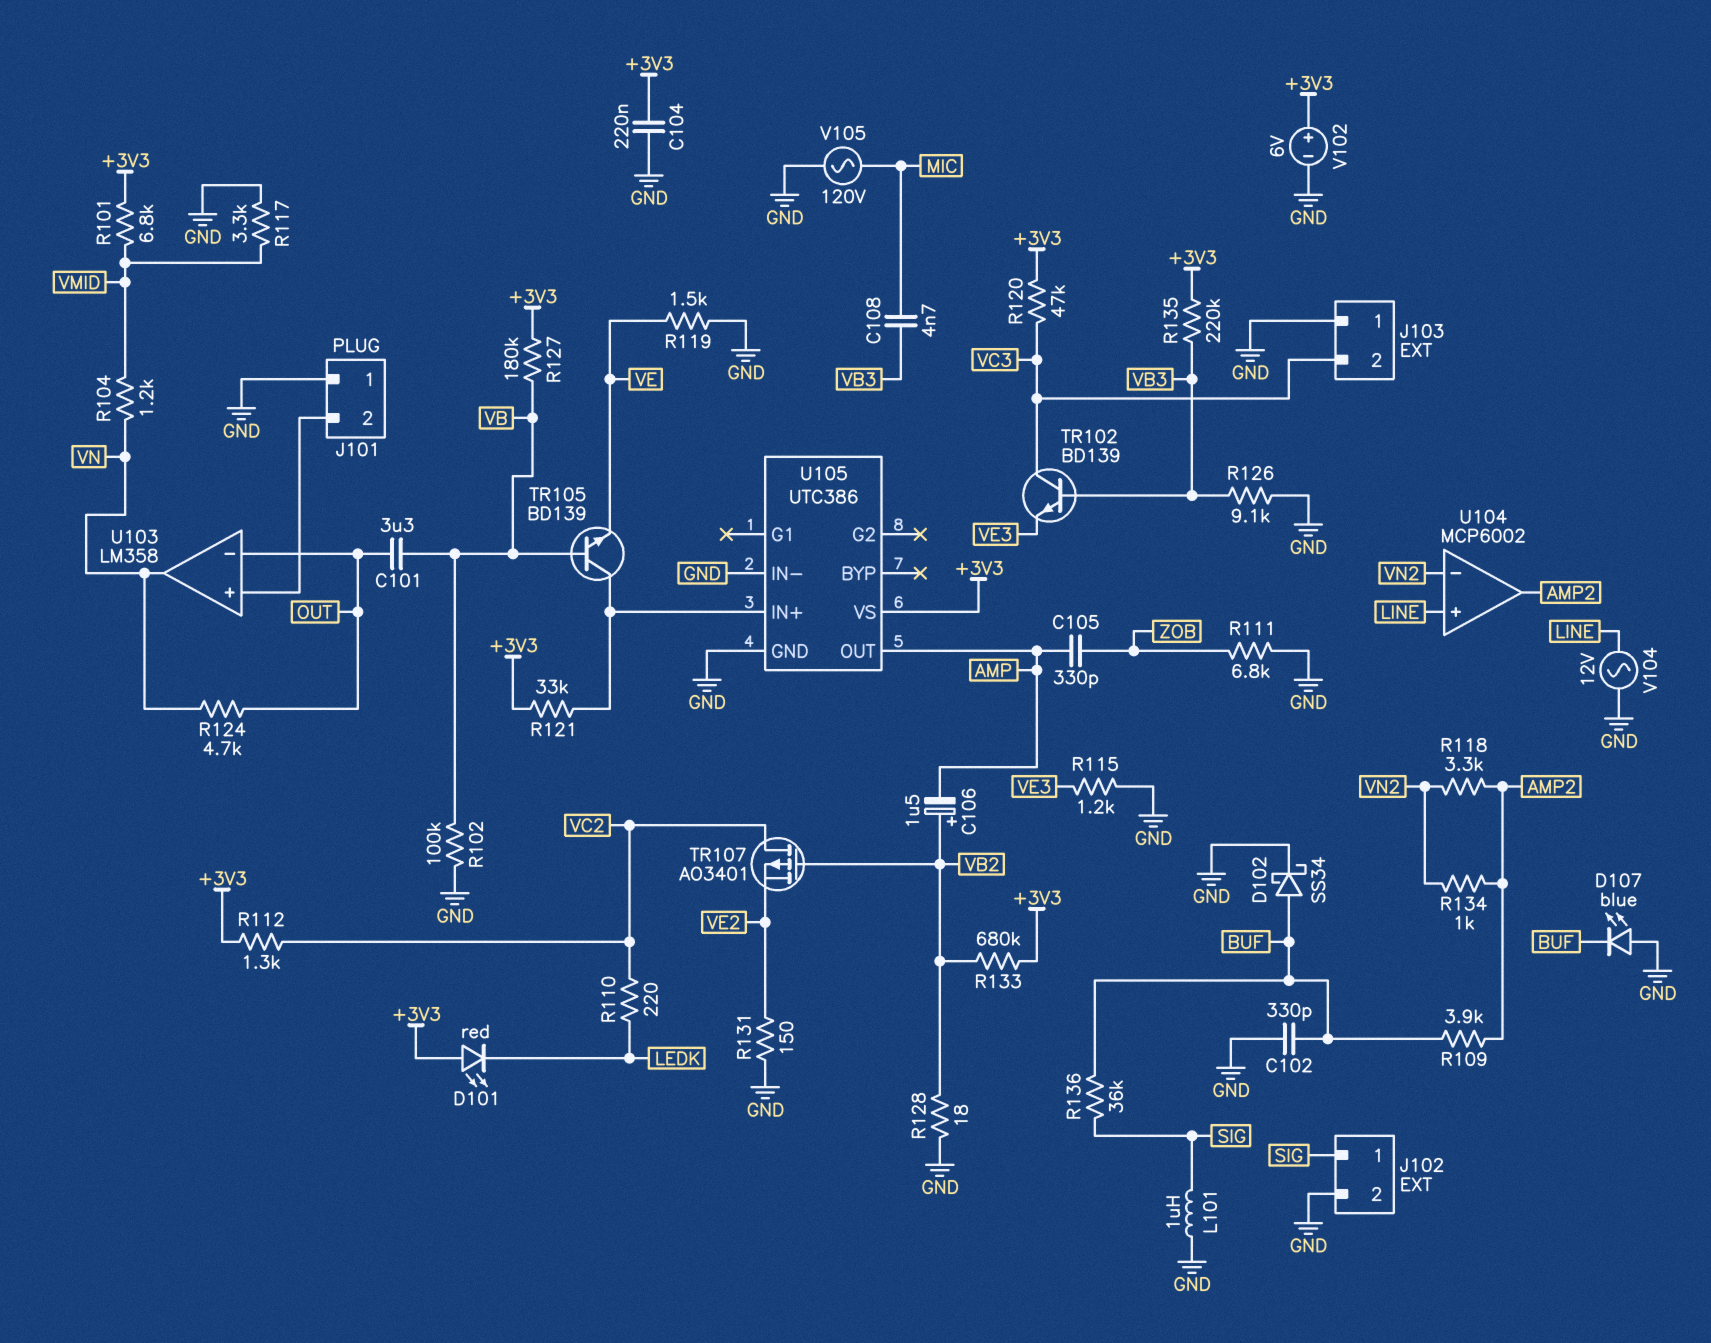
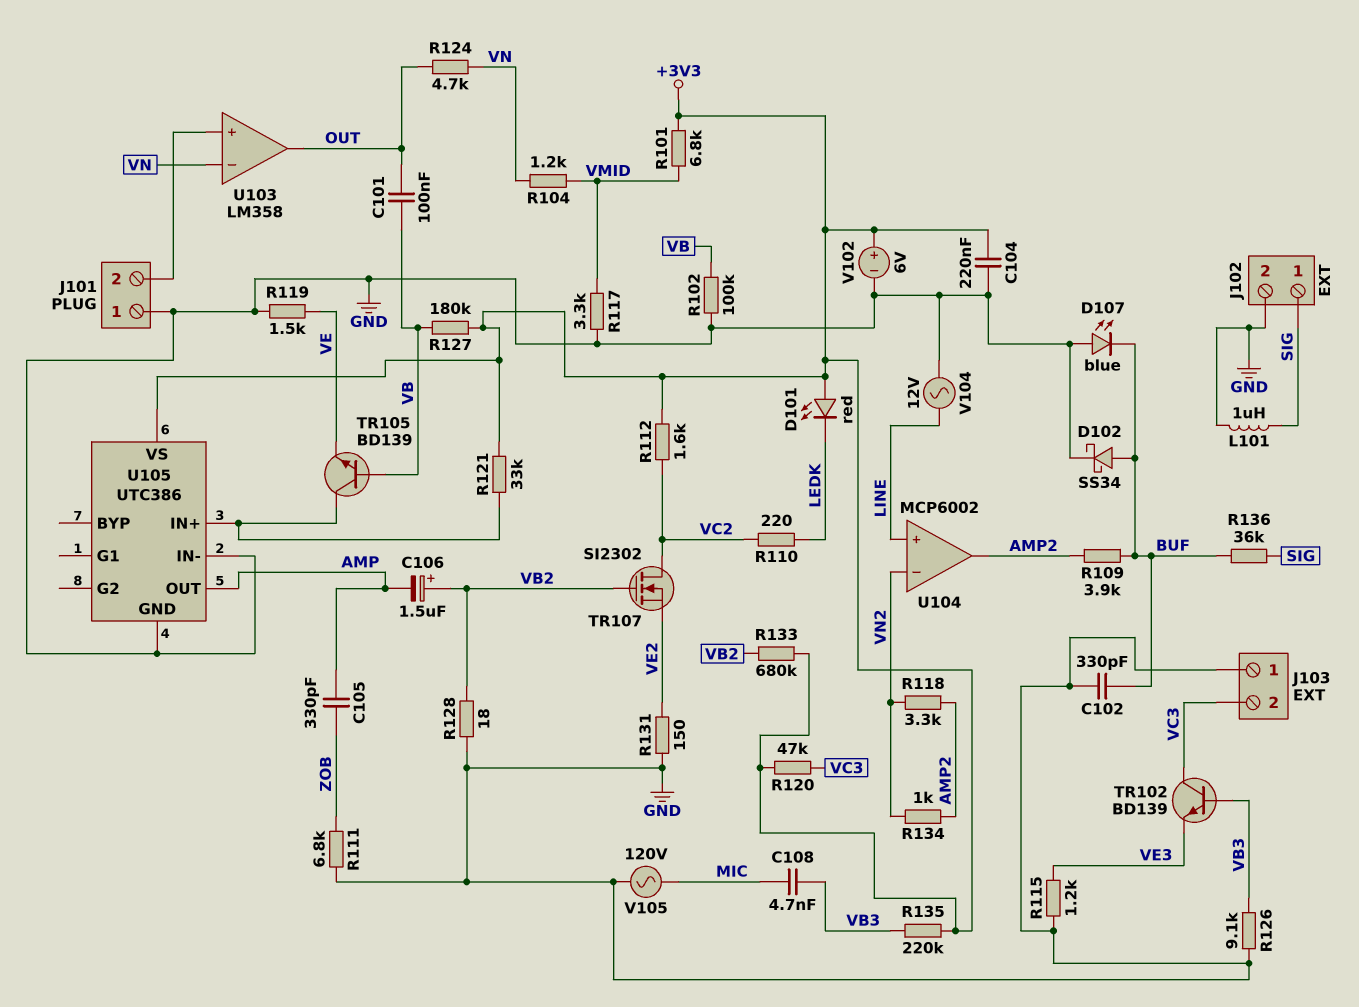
C101: 3.3uF (OUT, VB) -> 100nF (OUT, VB)
R112: 1.3k (+3V3, VC2) -> 1.6k (+3V3, VC2)
TR107: PMOS AO3401 (G VB2, D VC2, S VE2) -> NMOS SI2302 (G VB2, D VC2, S VE2)
U103 pin in-: OUT -> VN
U103 pin out: VN -> OUT

